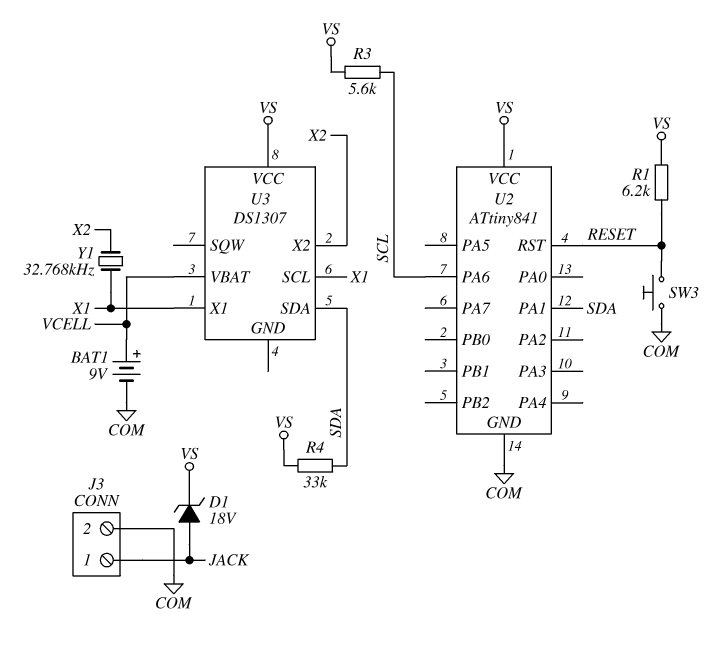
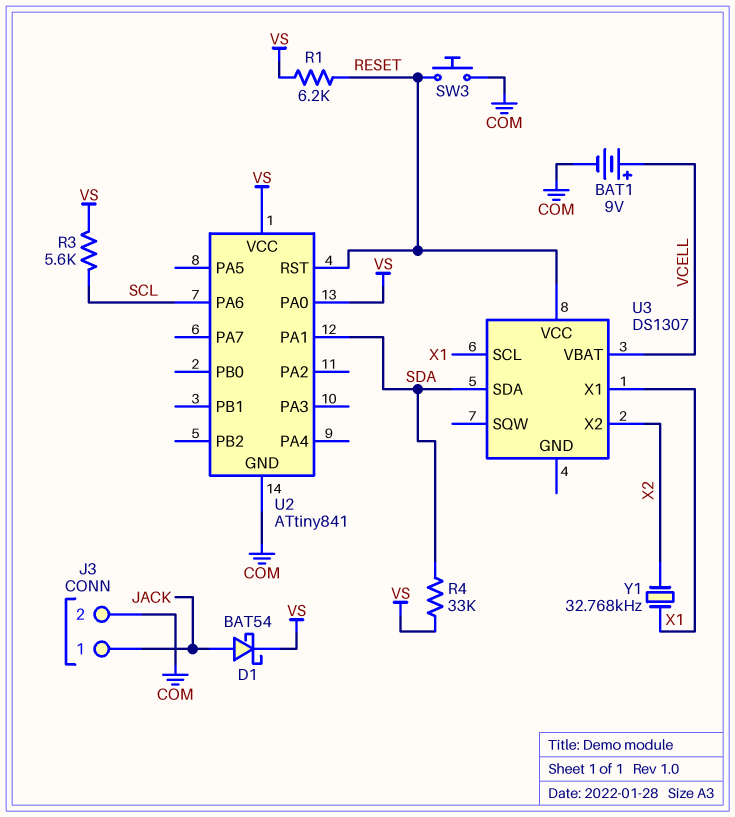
D1: zener 18V (A JACK, K VS) -> schottky BAT54 (A JACK, K VS)
U2 pin PA0: none -> VS
U3 pin VCC: VS -> RESET

